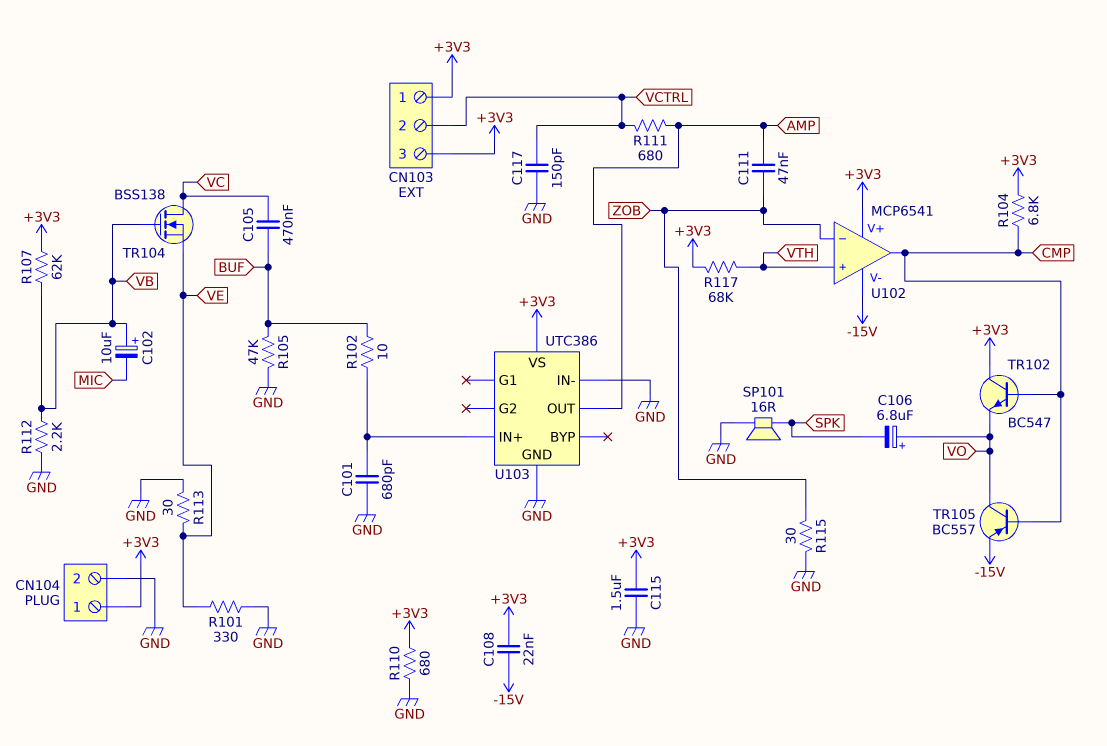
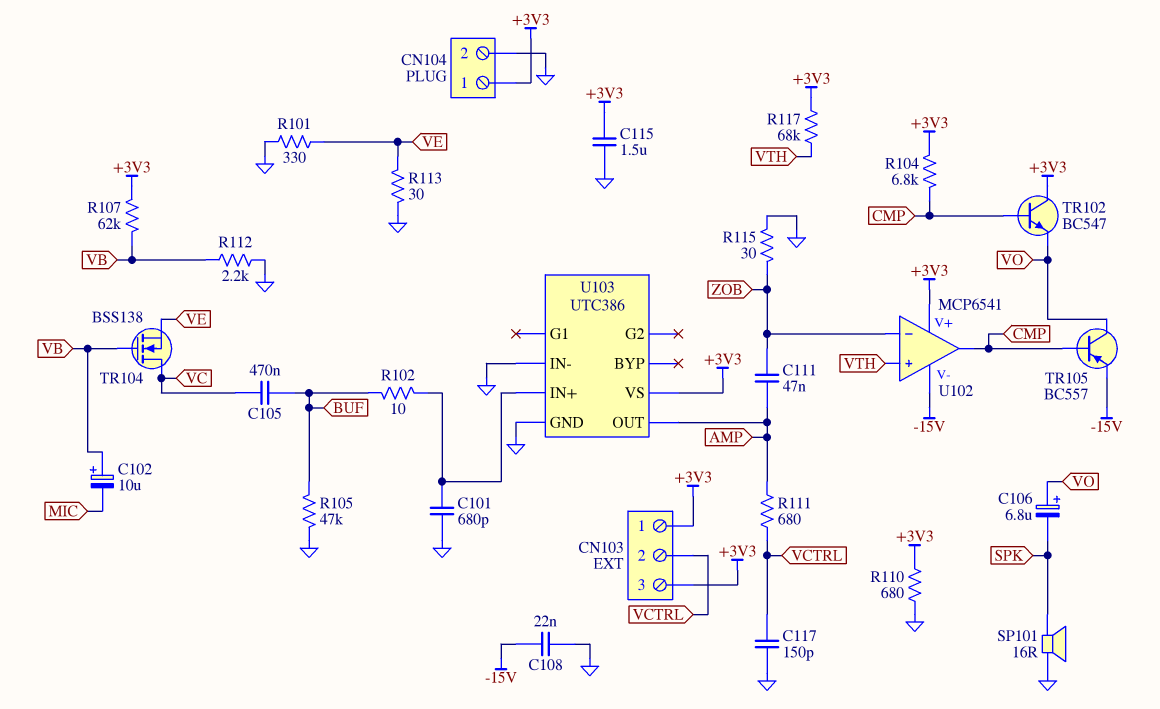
C108: 22nF (+3V3, -15V) -> 22nF (-15V, GND)

